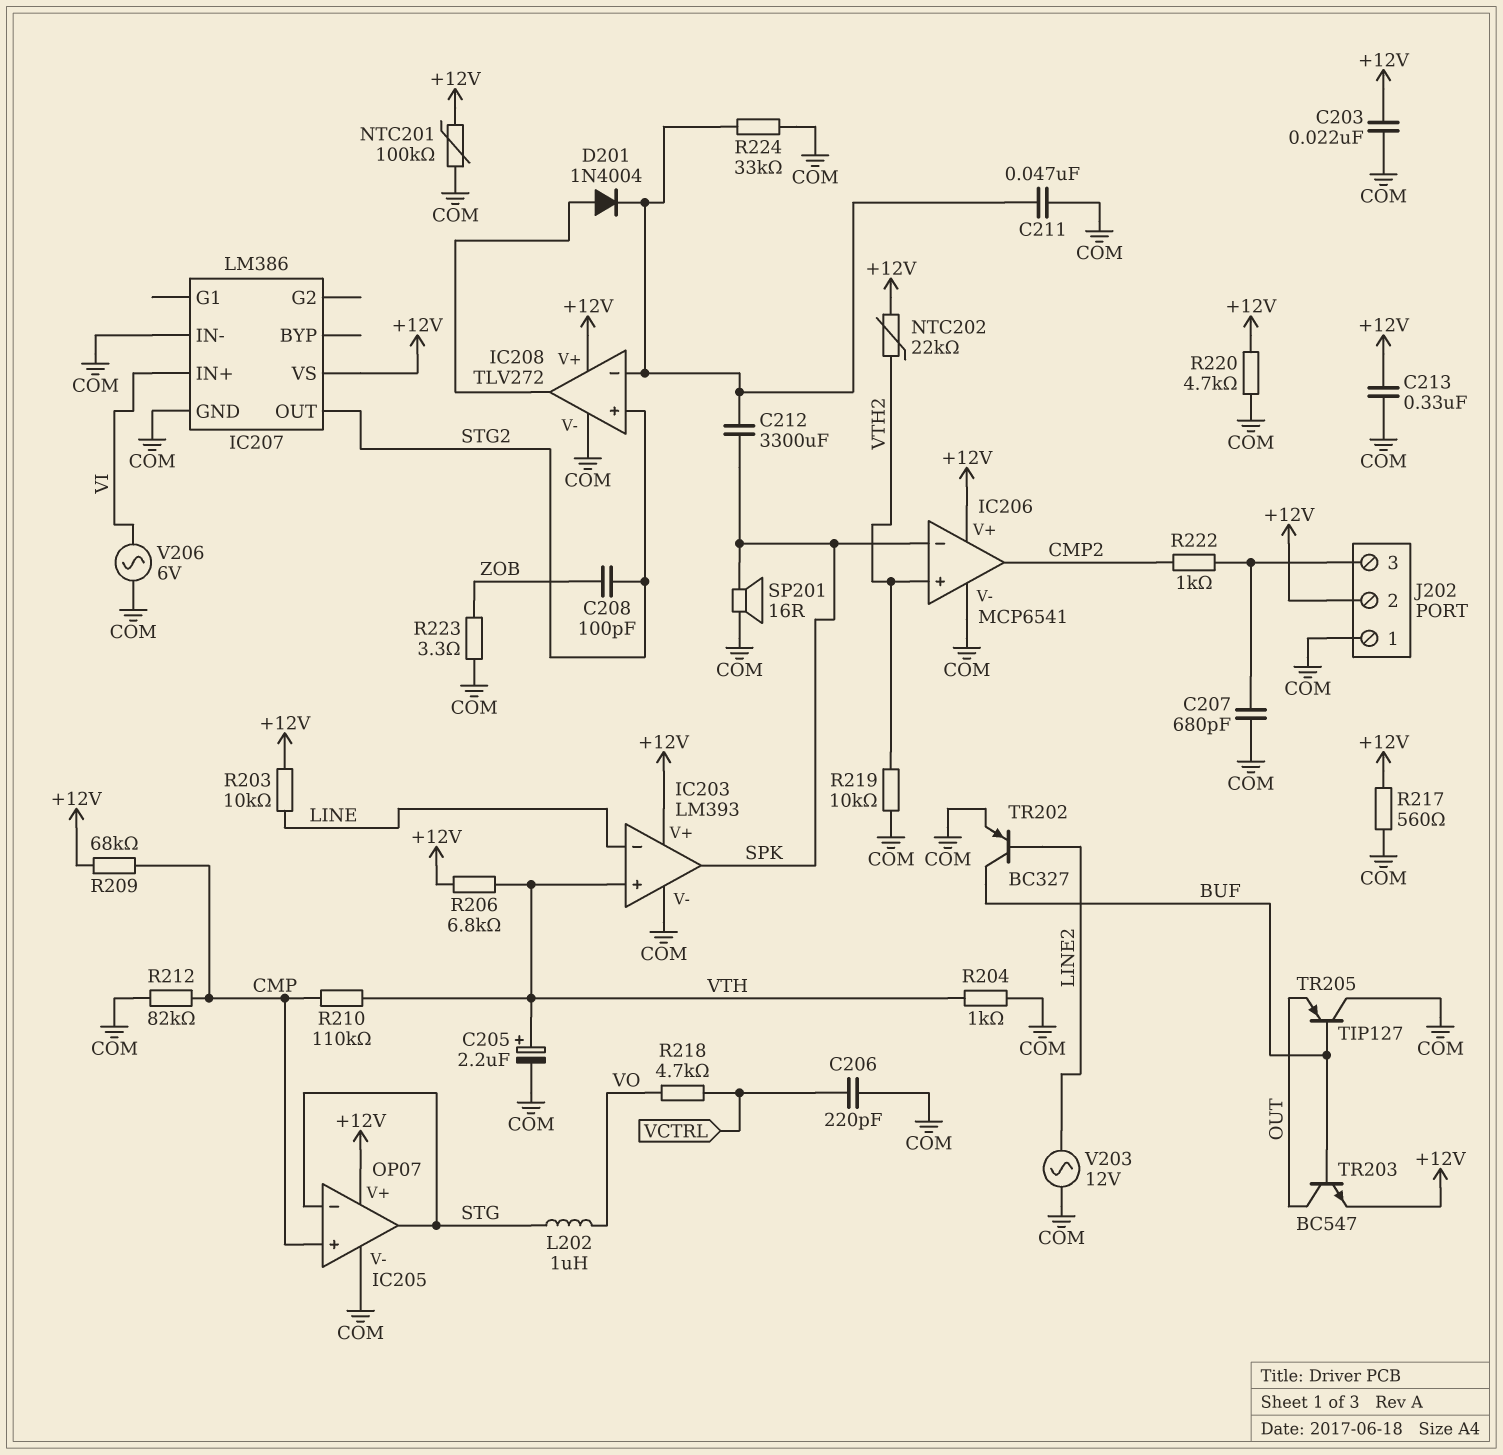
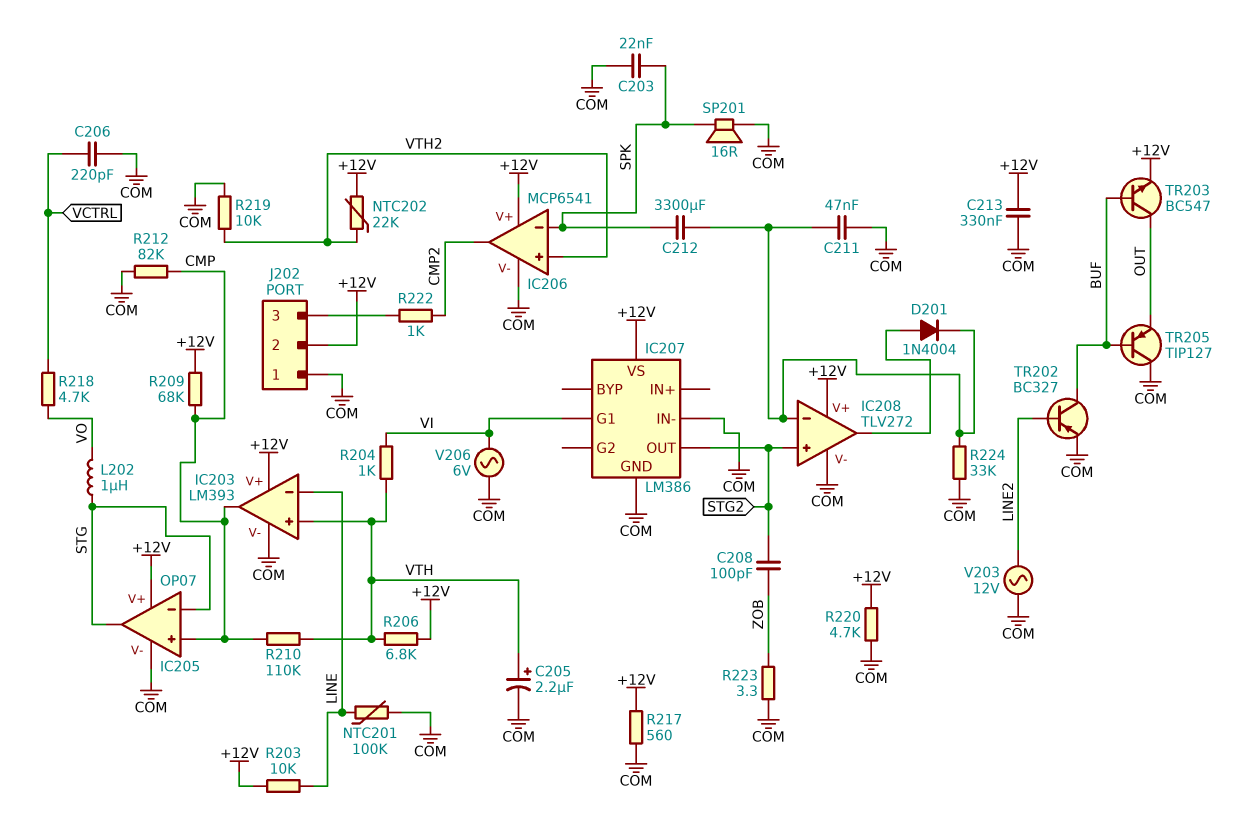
C203: 22nF (+12V, COM) -> 22nF (COM, SPK)
C207: 680pF (COM, J202/3) -> none
IC203 pin out: SPK -> CMP
IC207 pin G1: none -> VI
IC207 pin IN+: VI -> none
NTC201: 100k (+12V, COM) -> 100k (COM, LINE)
R204: 1k (COM, VTH) -> 1k (VI, VTH)

